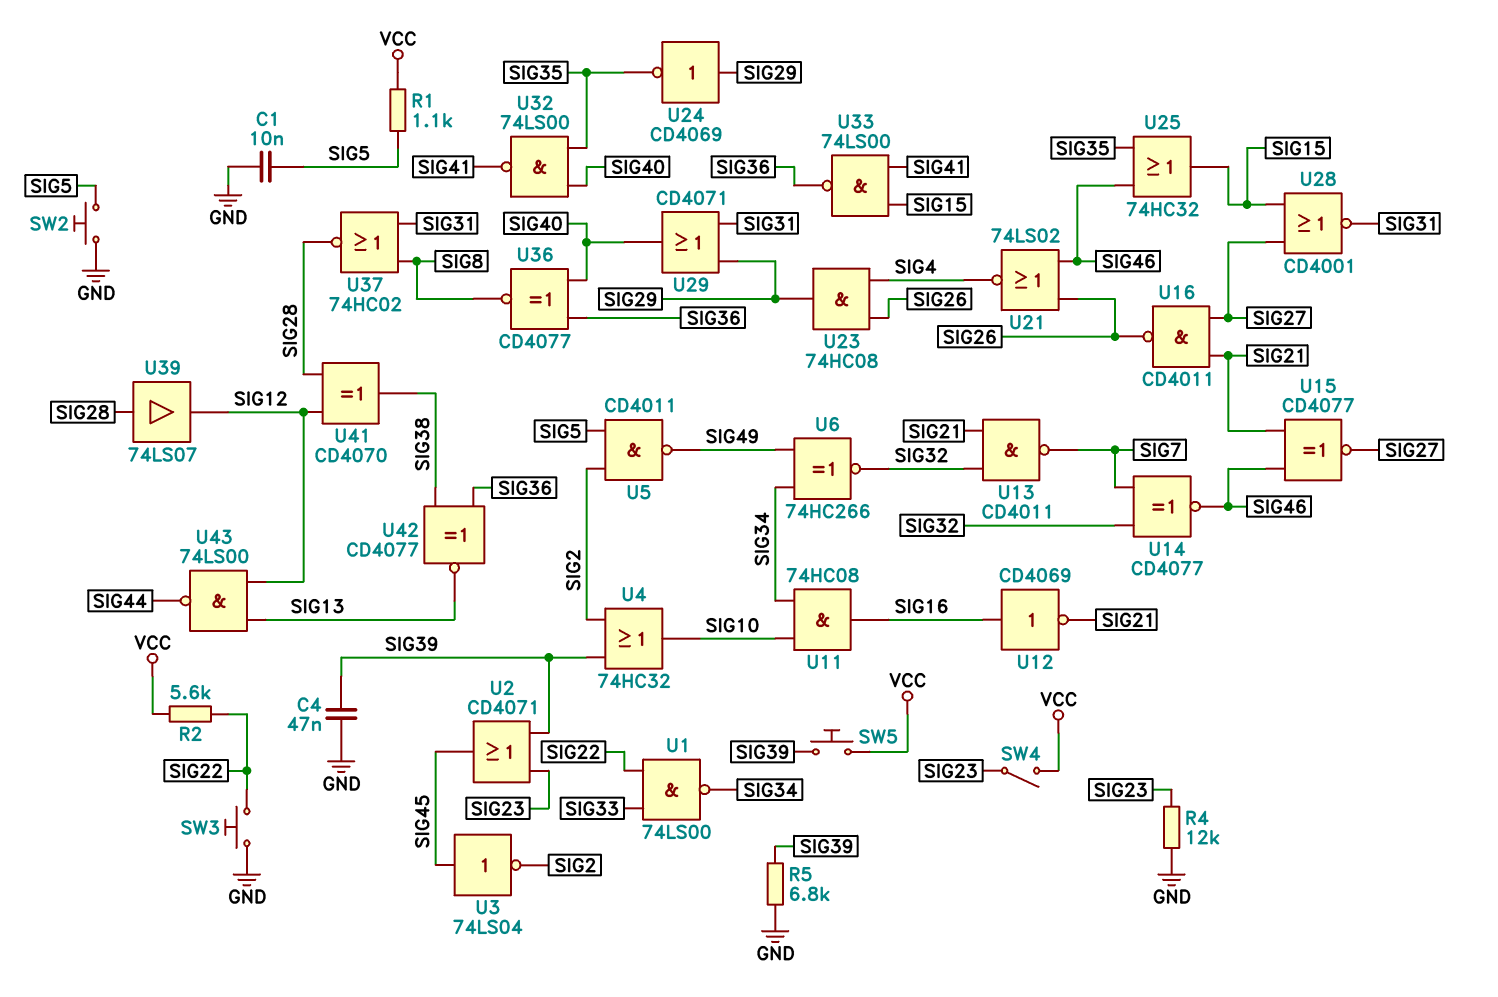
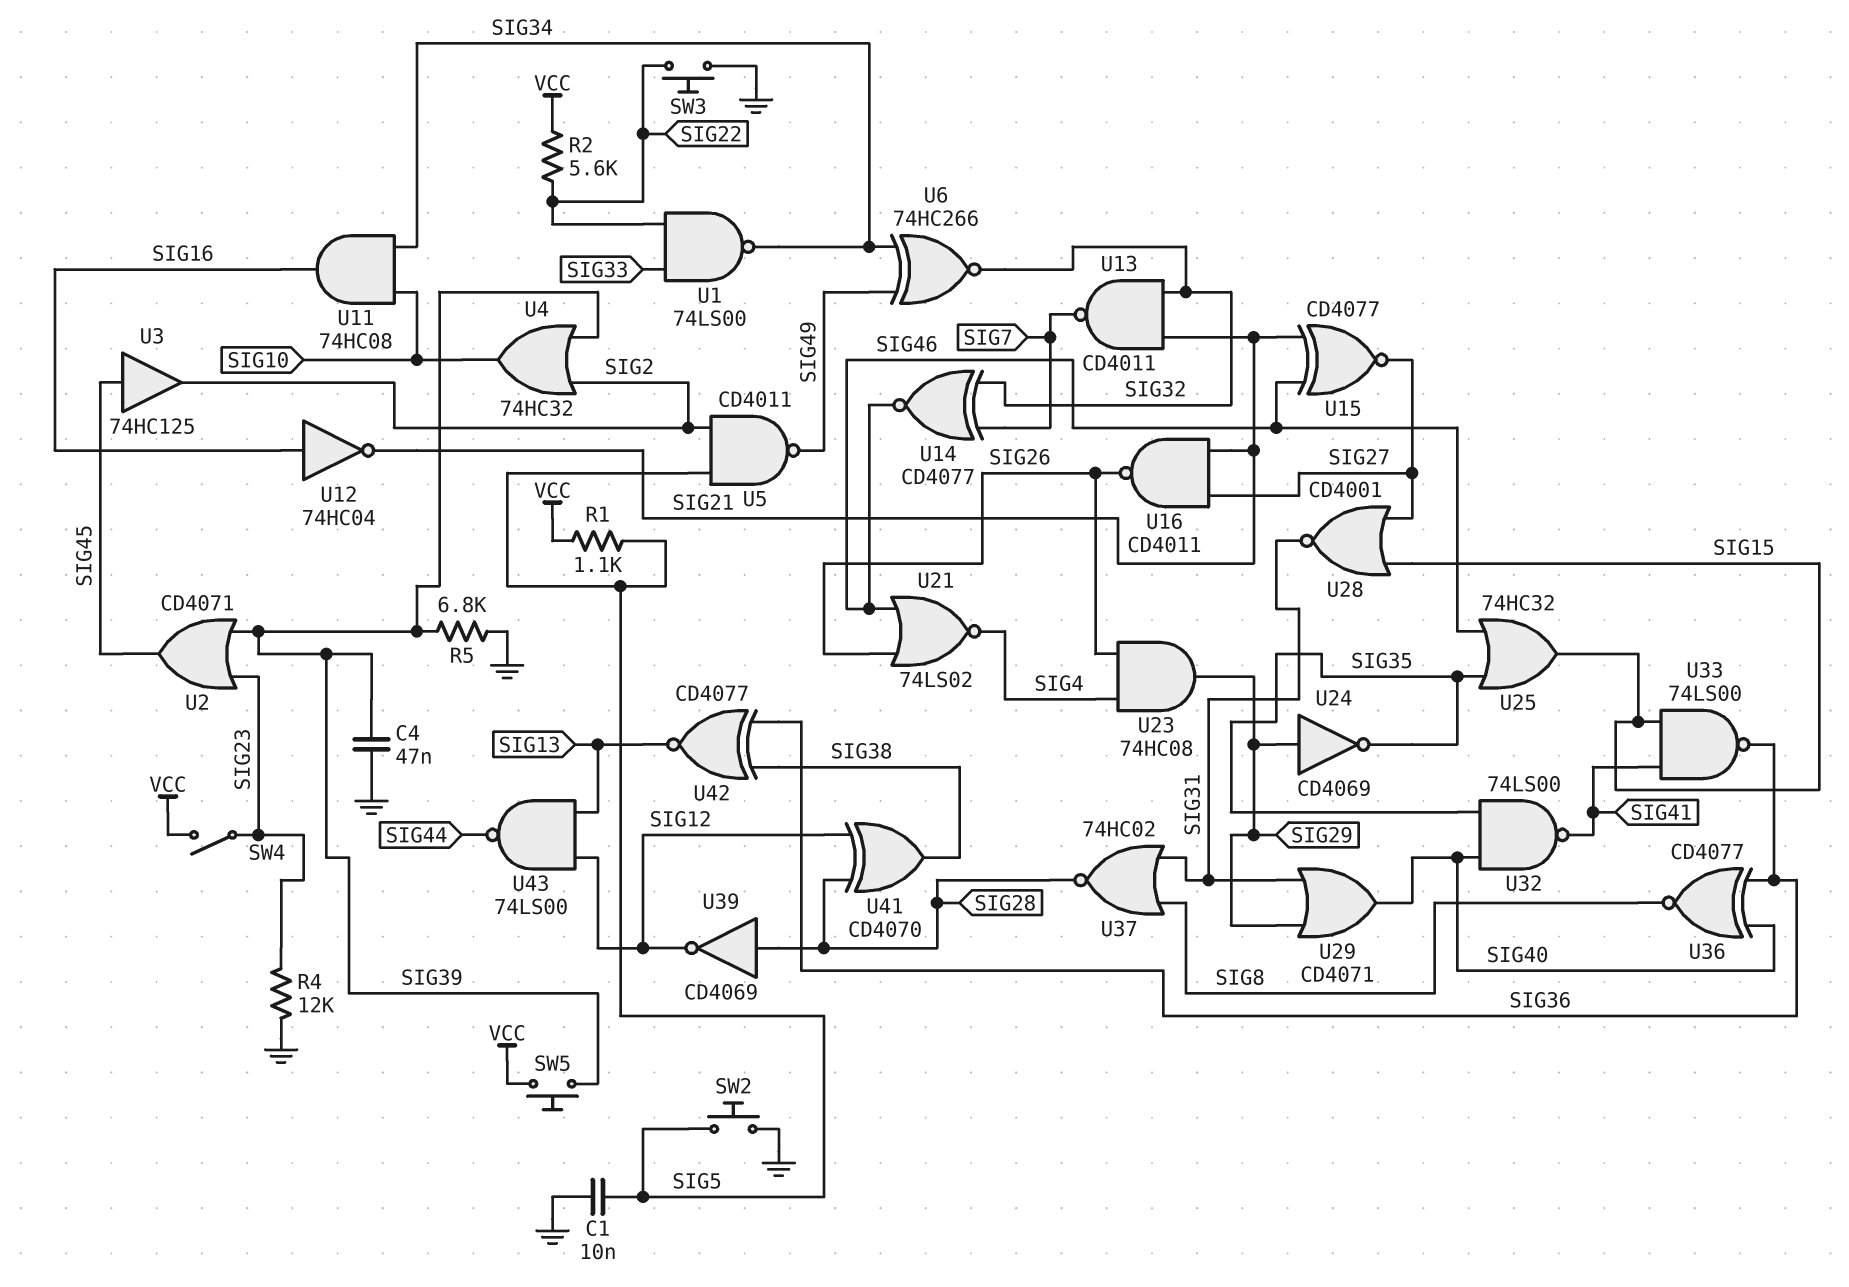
U3: NOT 74LS04 (in SIG45, out SIG2) -> buffer 74HC125 (in SIG45, out SIG2)
U12: NOT CD4069 (in SIG16, out SIG21) -> NOT 74HC04 (in SIG16, out SIG21)
U39: buffer 74LS07 (in SIG28, out SIG12) -> NOT CD4069 (in SIG28, out SIG12)

